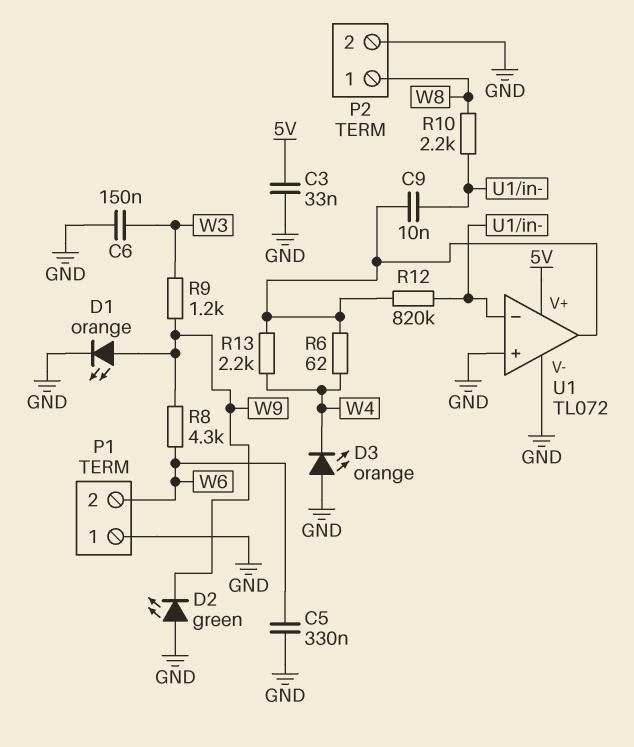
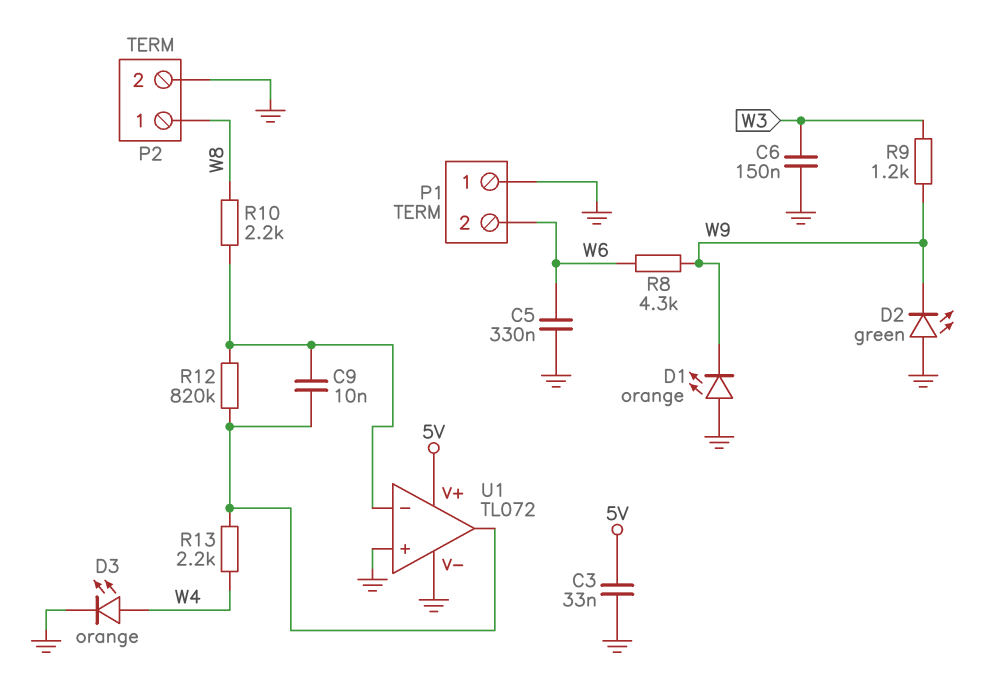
D1: LED orange (A W9, K GND) -> LED orange (A GND, K W9)
D3: LED orange (A GND, K W4) -> LED orange (A W4, K GND)
R6: 62 (U1/out, W4) -> none

